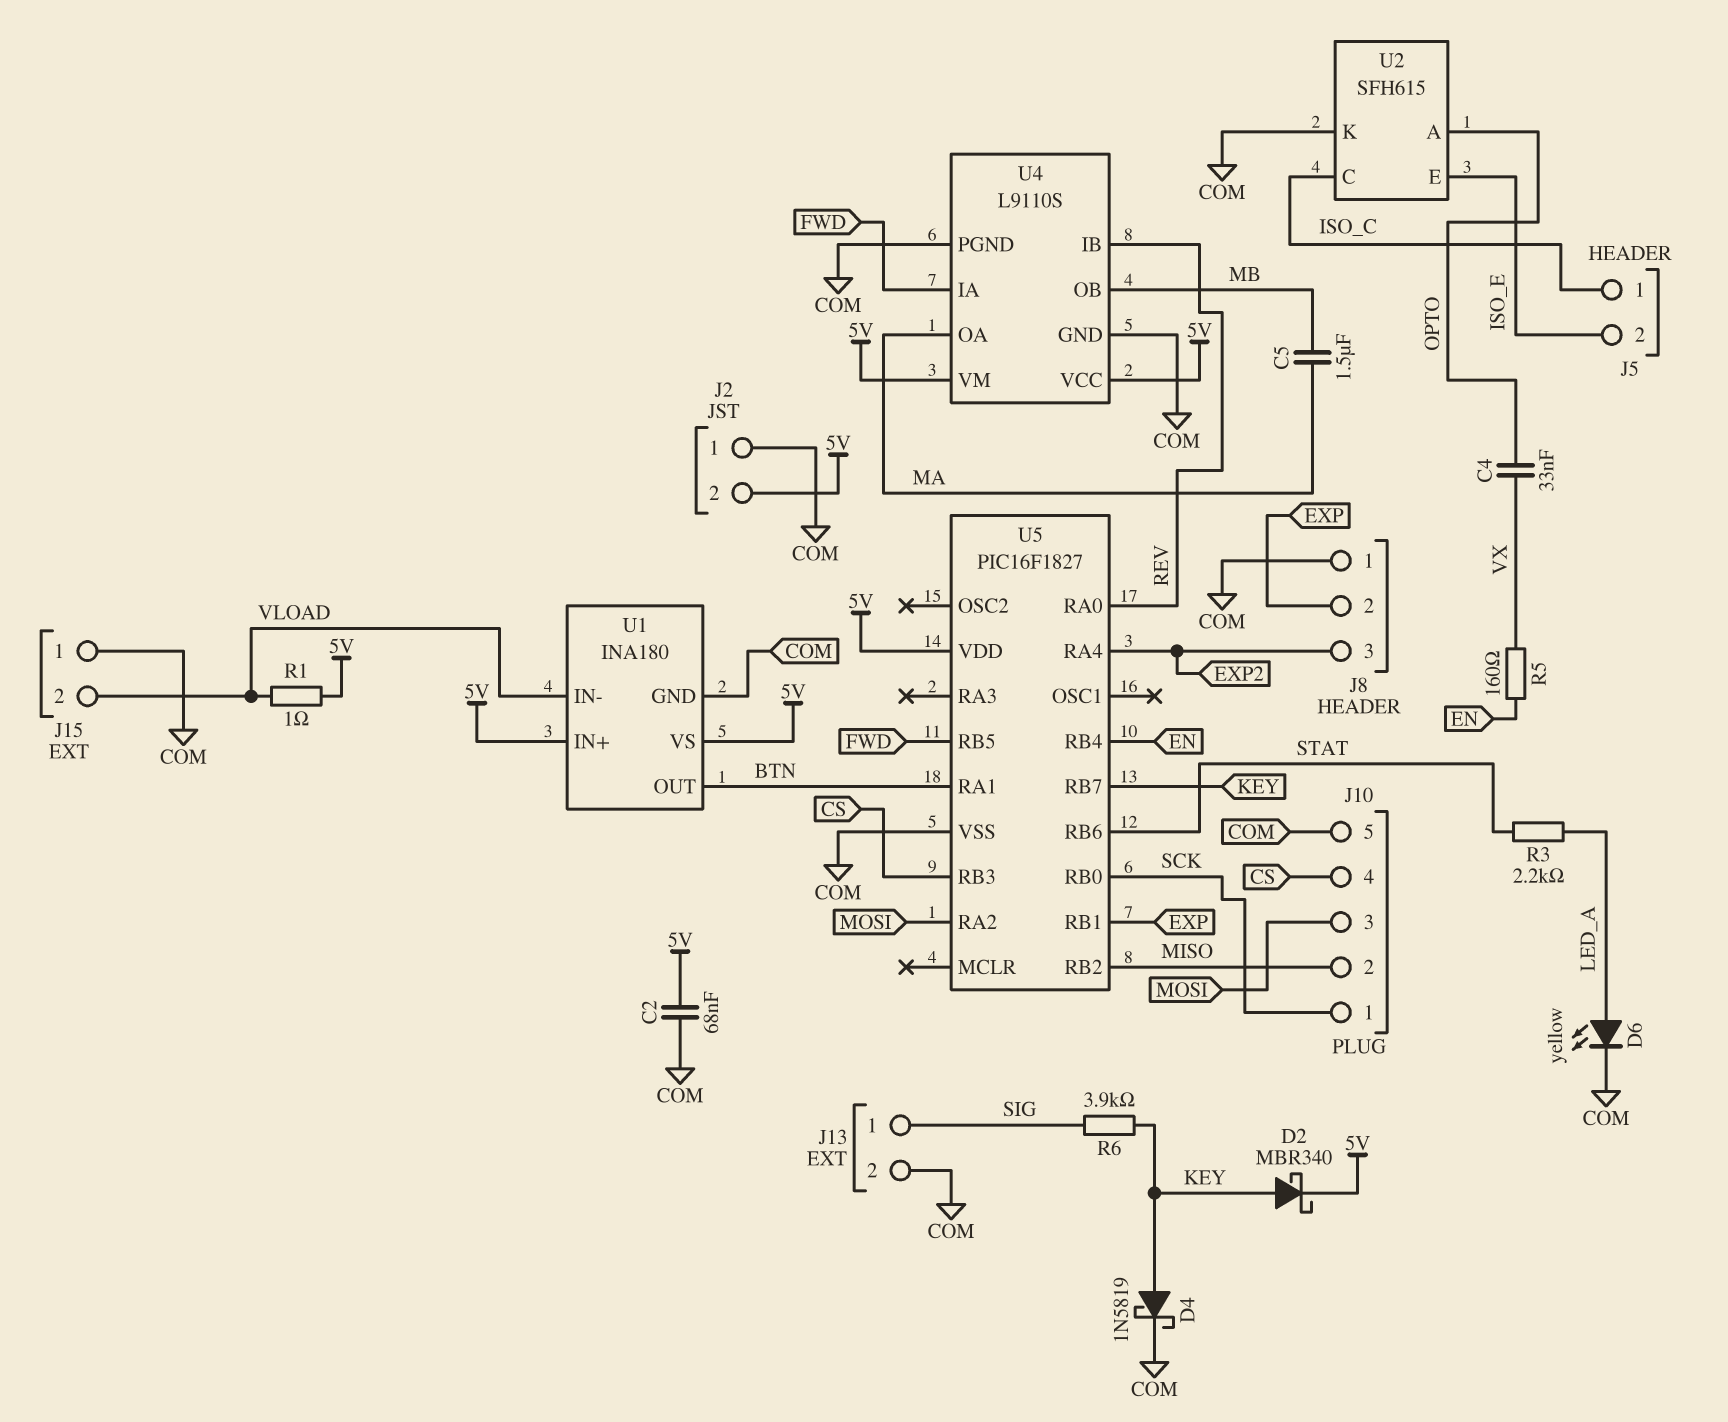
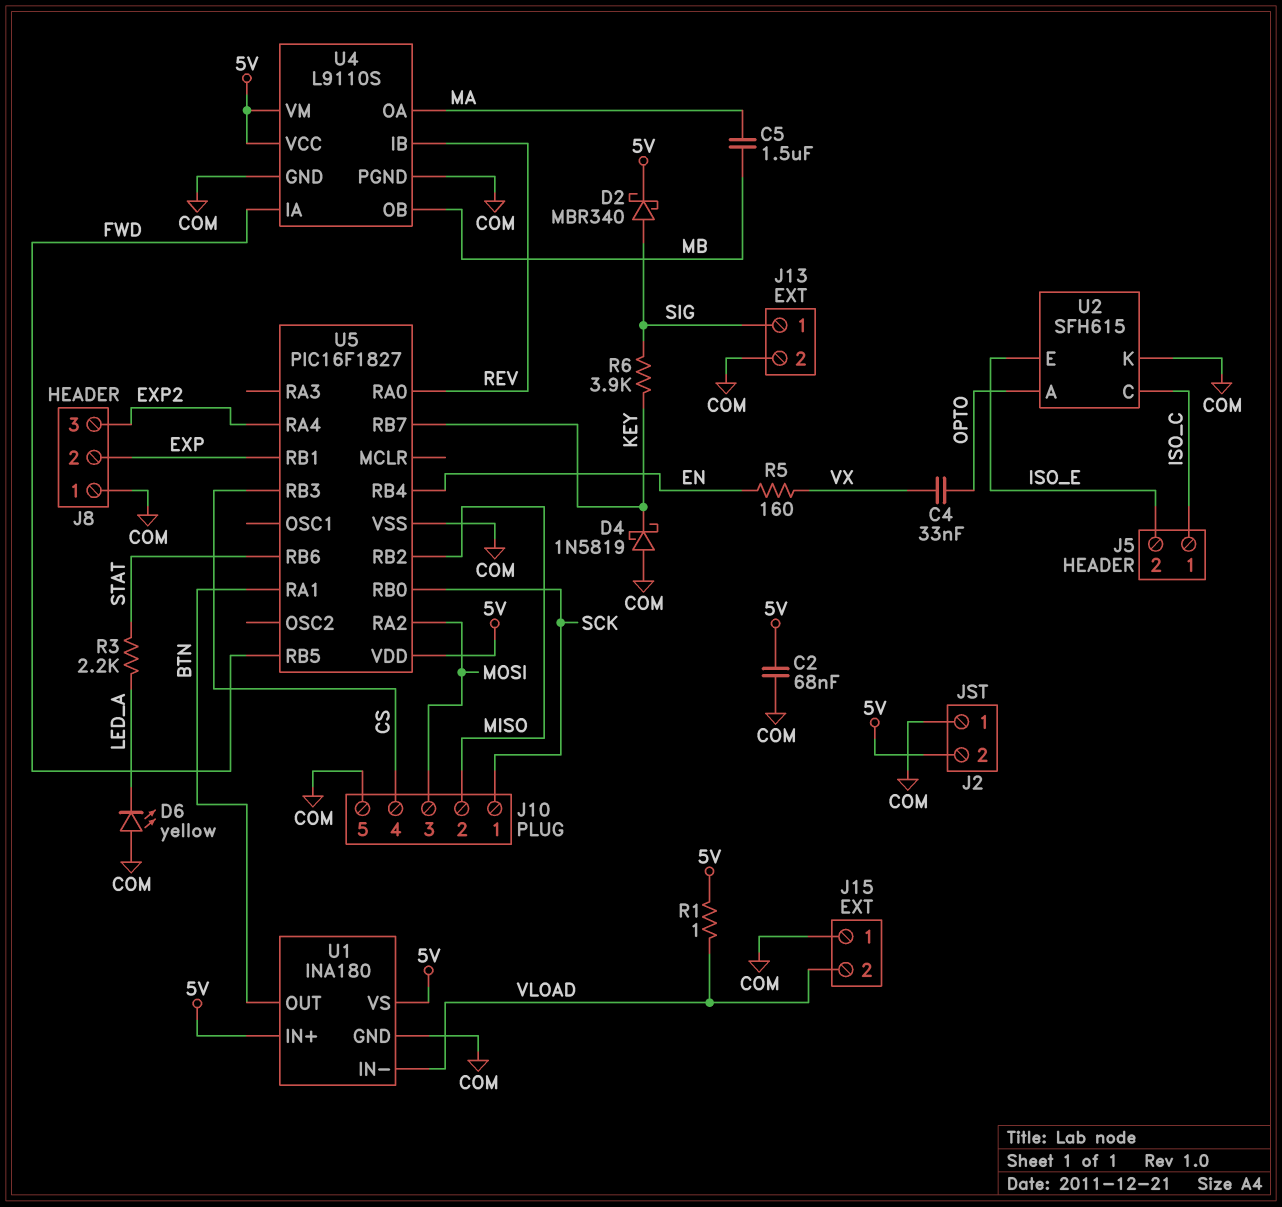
D2: schottky MBR340 (A KEY, K 5V) -> schottky MBR340 (A SIG, K 5V)
D4: schottky 1N5819 (A KEY, K COM) -> schottky 1N5819 (A COM, K KEY)
D6: LED yellow (A LED_A, K COM) -> LED yellow (A COM, K LED_A)

